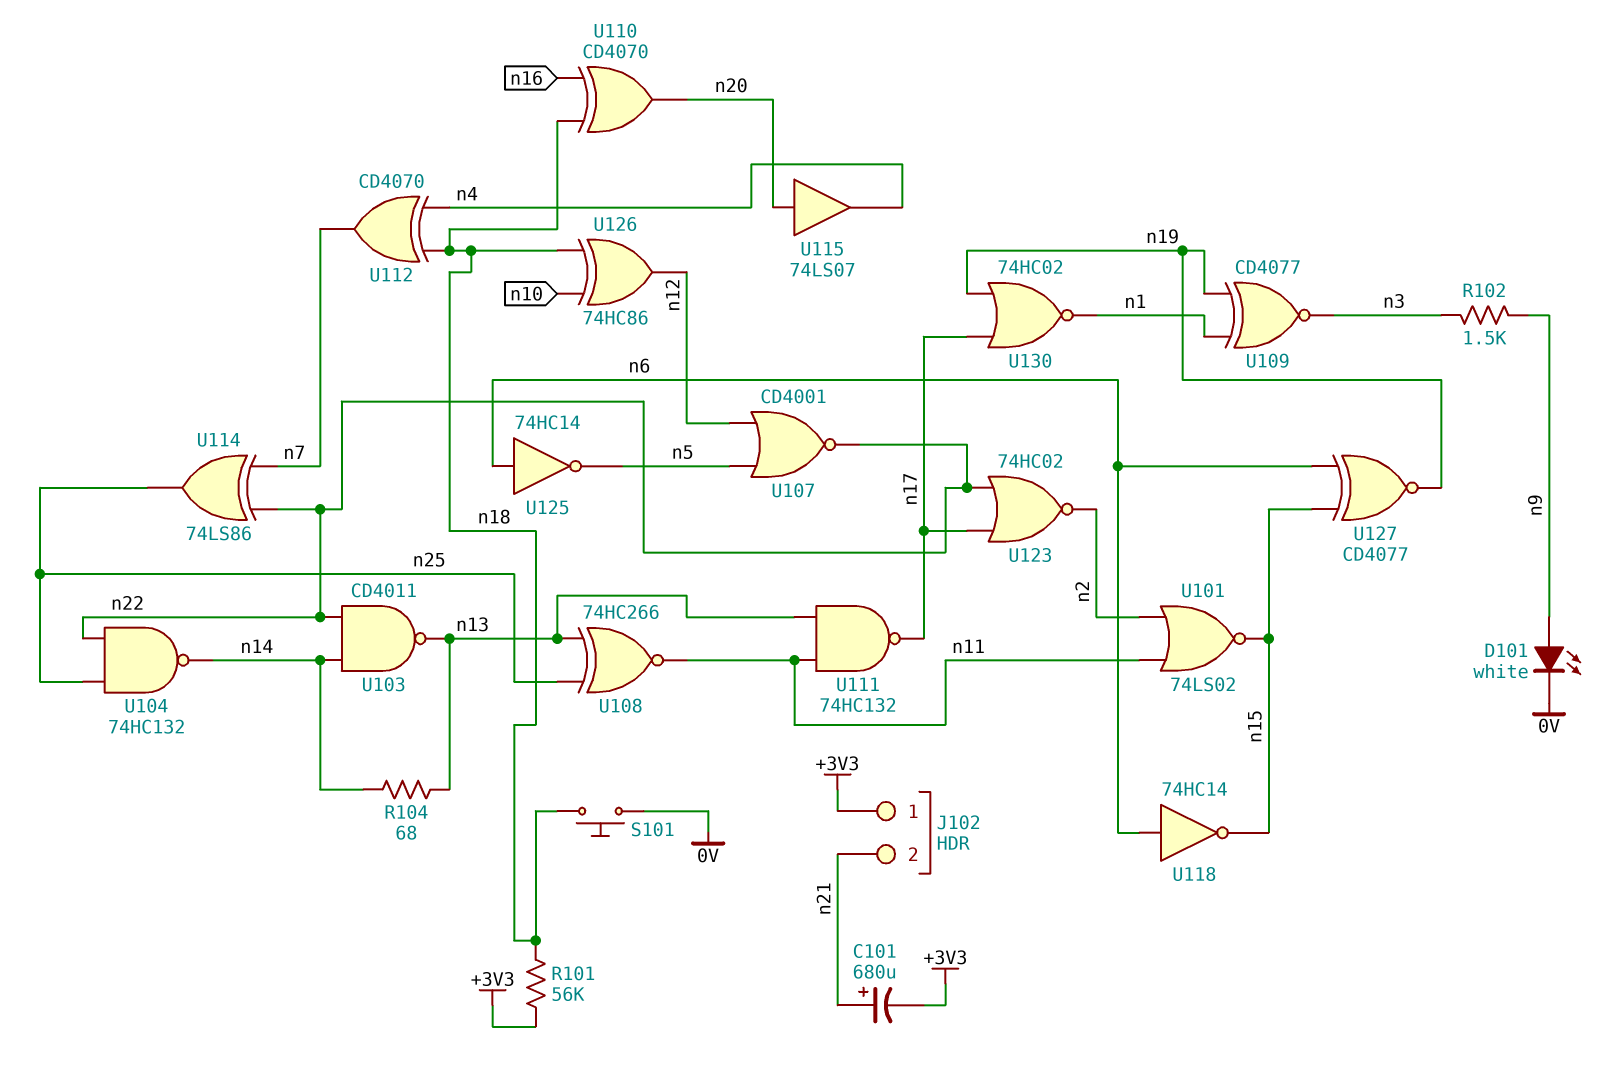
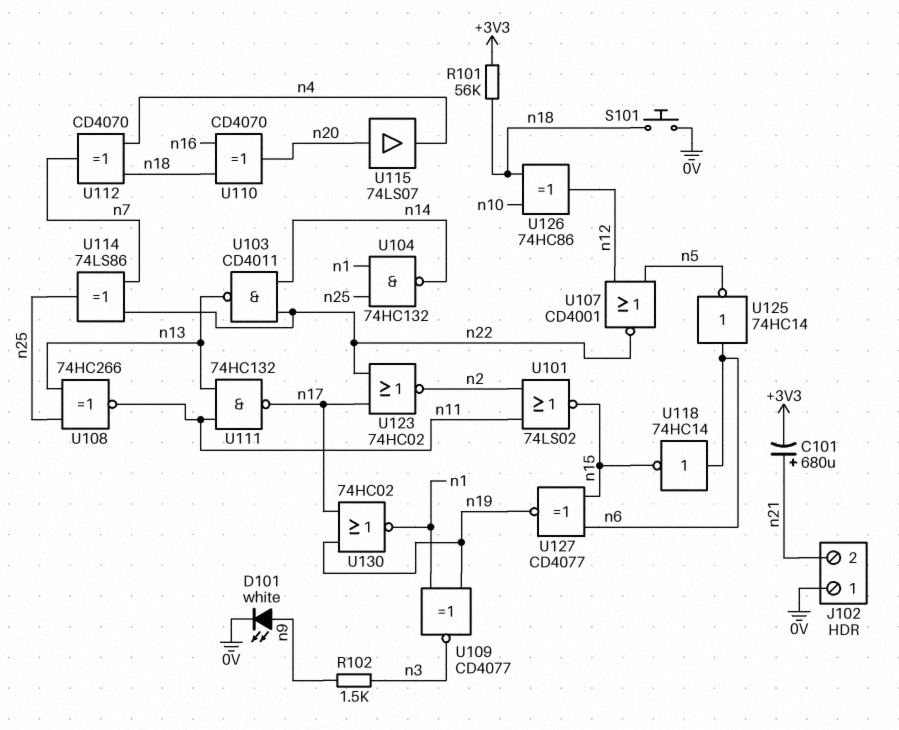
J102 pin 1: +3V3 -> 0V
R104: 68 (n13, n14) -> none
U104: NAND 74HC132 (in n22, in n25, out n14) -> NAND 74HC132 (in n1, in n25, out n14)

